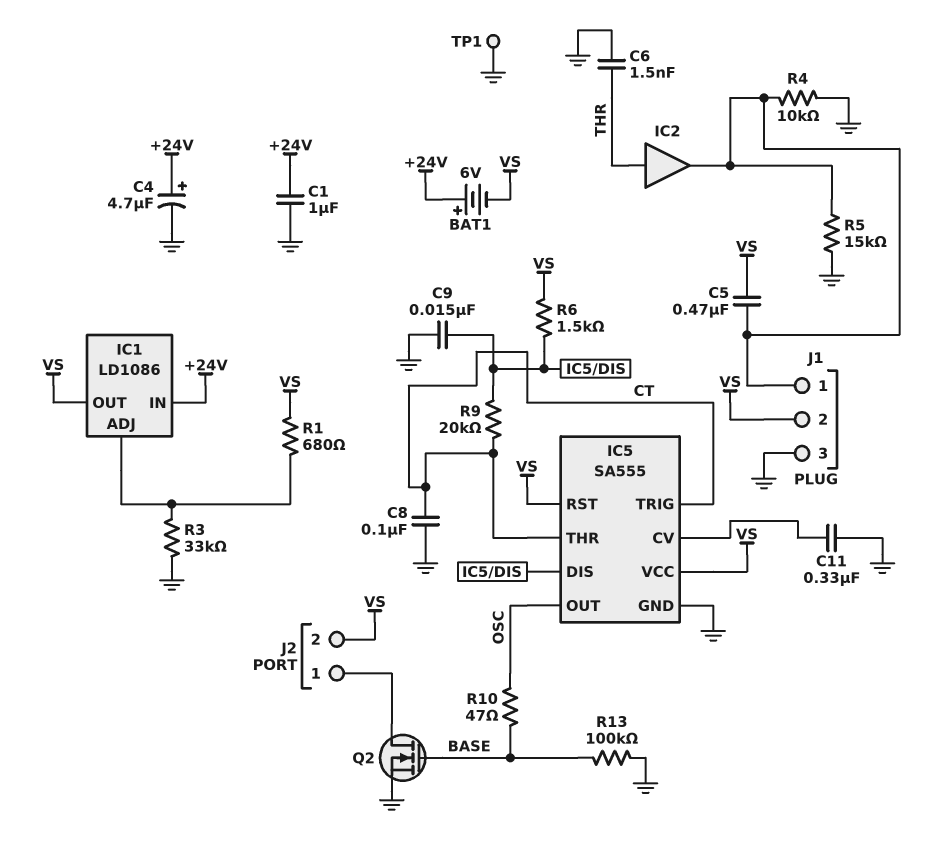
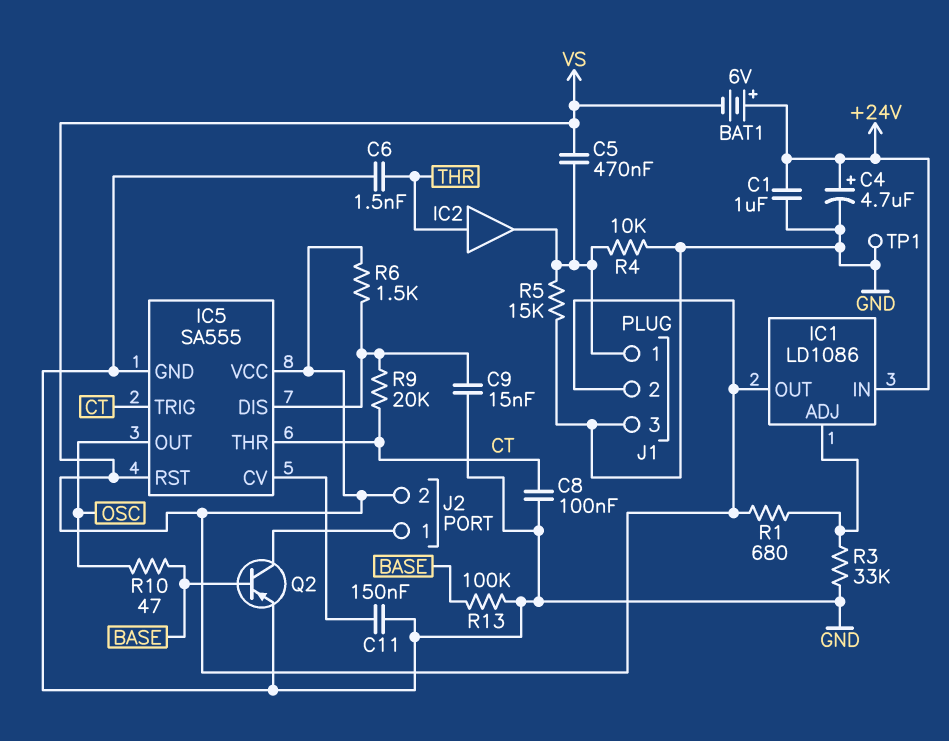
C11: 330nF (GND, IC5/CV) -> 150nF (GND, IC5/CV)
Q2: NMOS (G BASE, D J2/1, S GND) -> PNP (B BASE, C J2/1, E GND)

